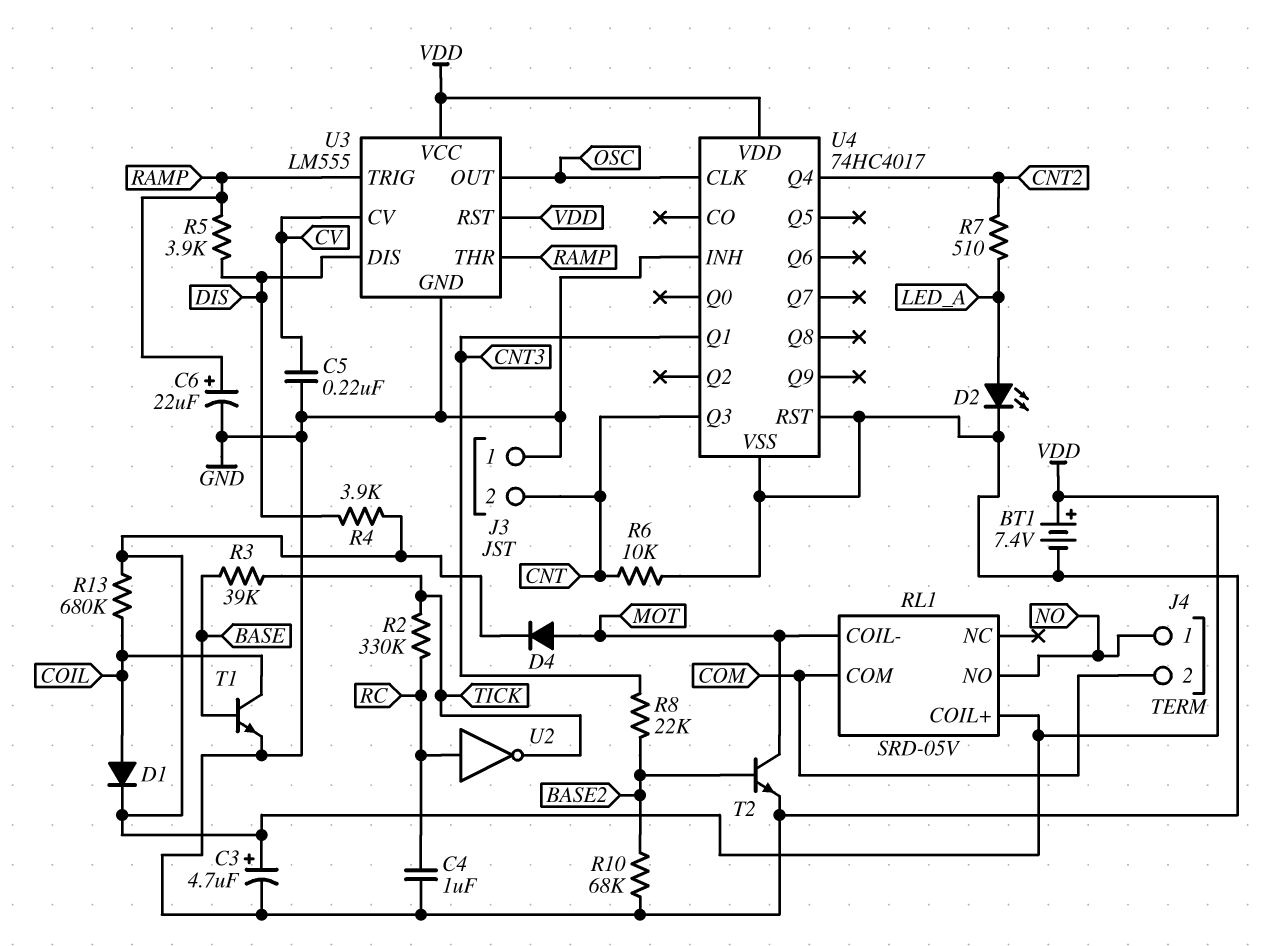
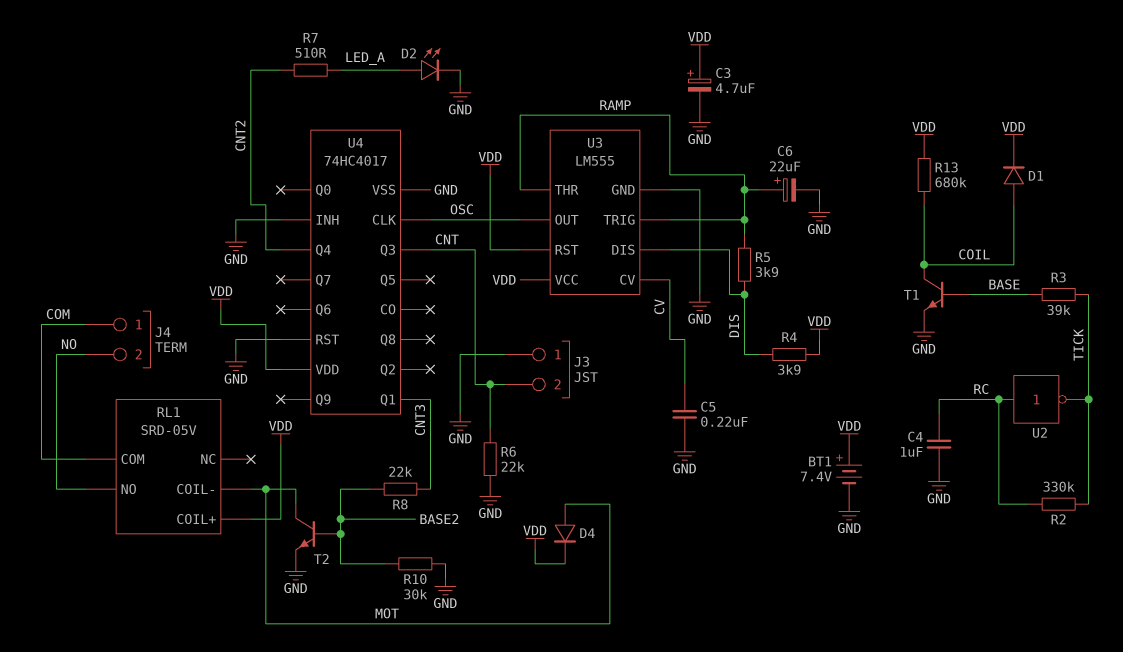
J4 pin 1: NO -> COM
J4 pin 2: COM -> NO
R6: 10k (CNT, GND) -> 22k (CNT, GND)
R10: 68k (BASE2, GND) -> 30k (BASE2, GND)

